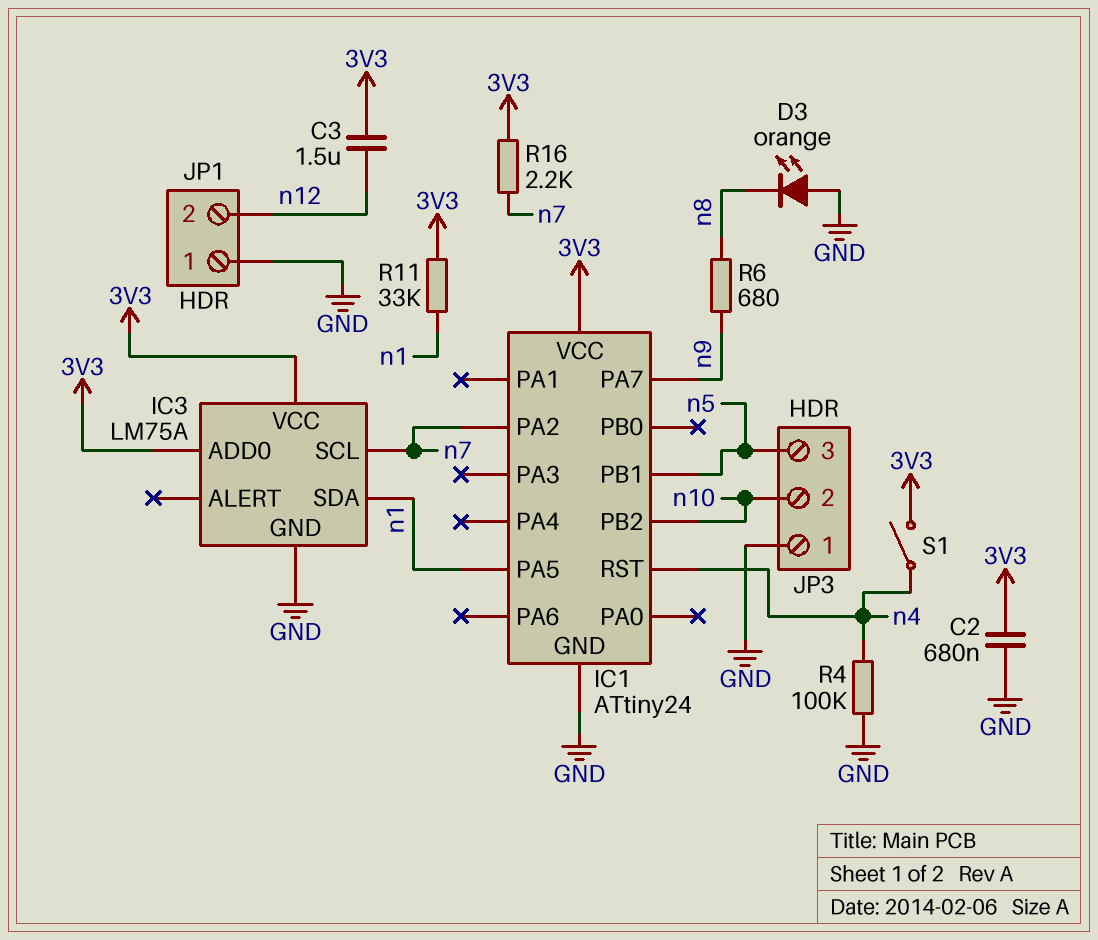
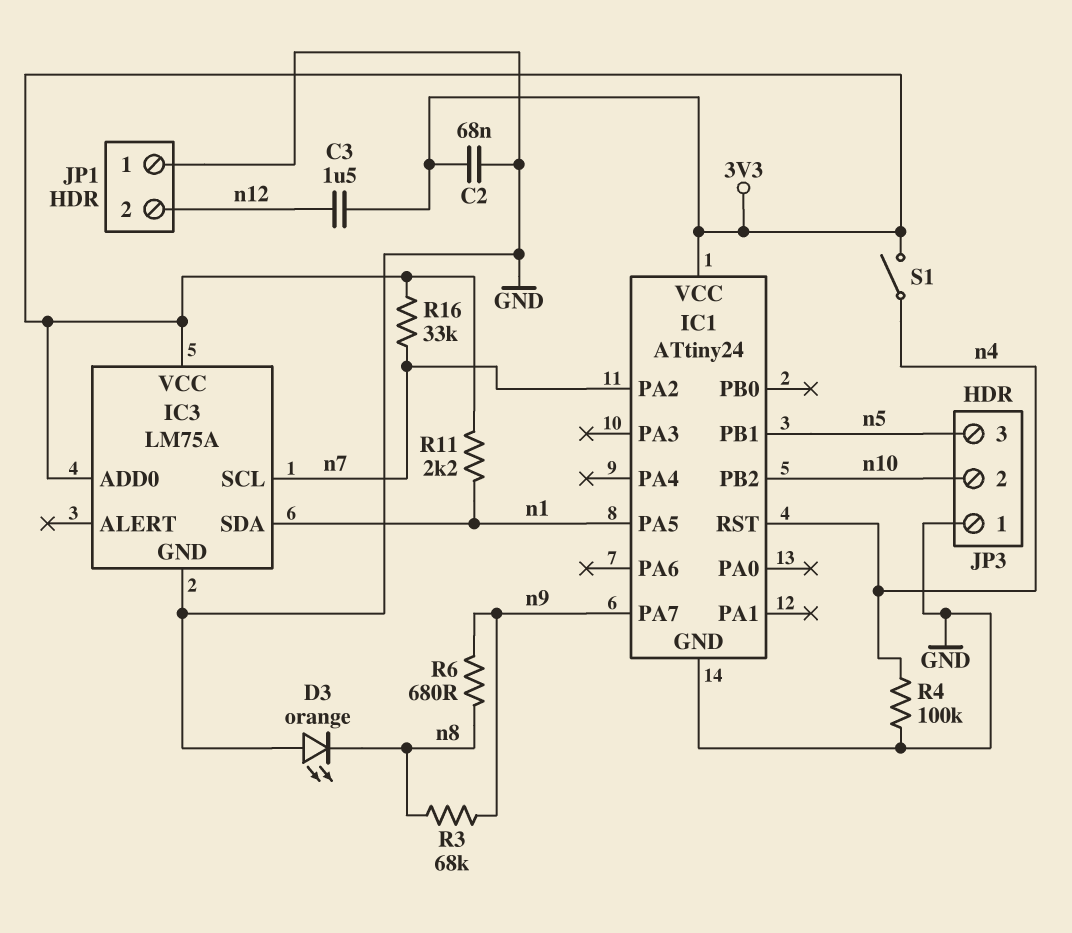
C2: 680nF (3V3, GND) -> 68nF (3V3, GND)
R3: none -> 68k (n8, n9)
R11: 33k (3V3, n1) -> 2.2k (3V3, n1)
R16: 2.2k (3V3, n7) -> 33k (3V3, n7)

